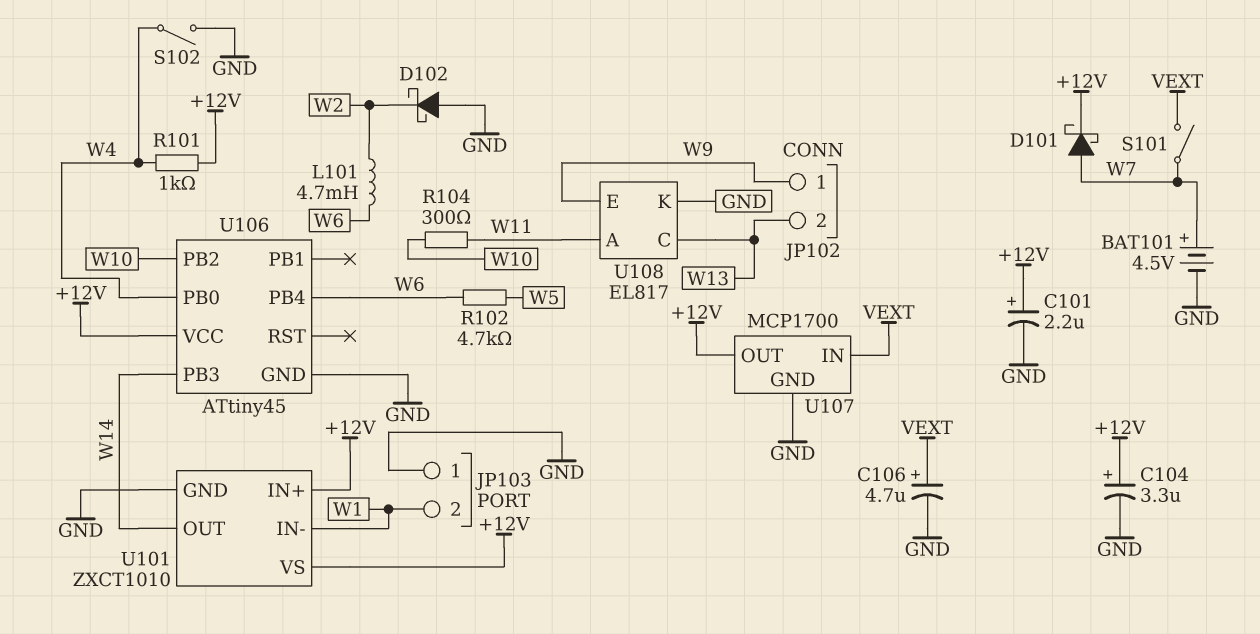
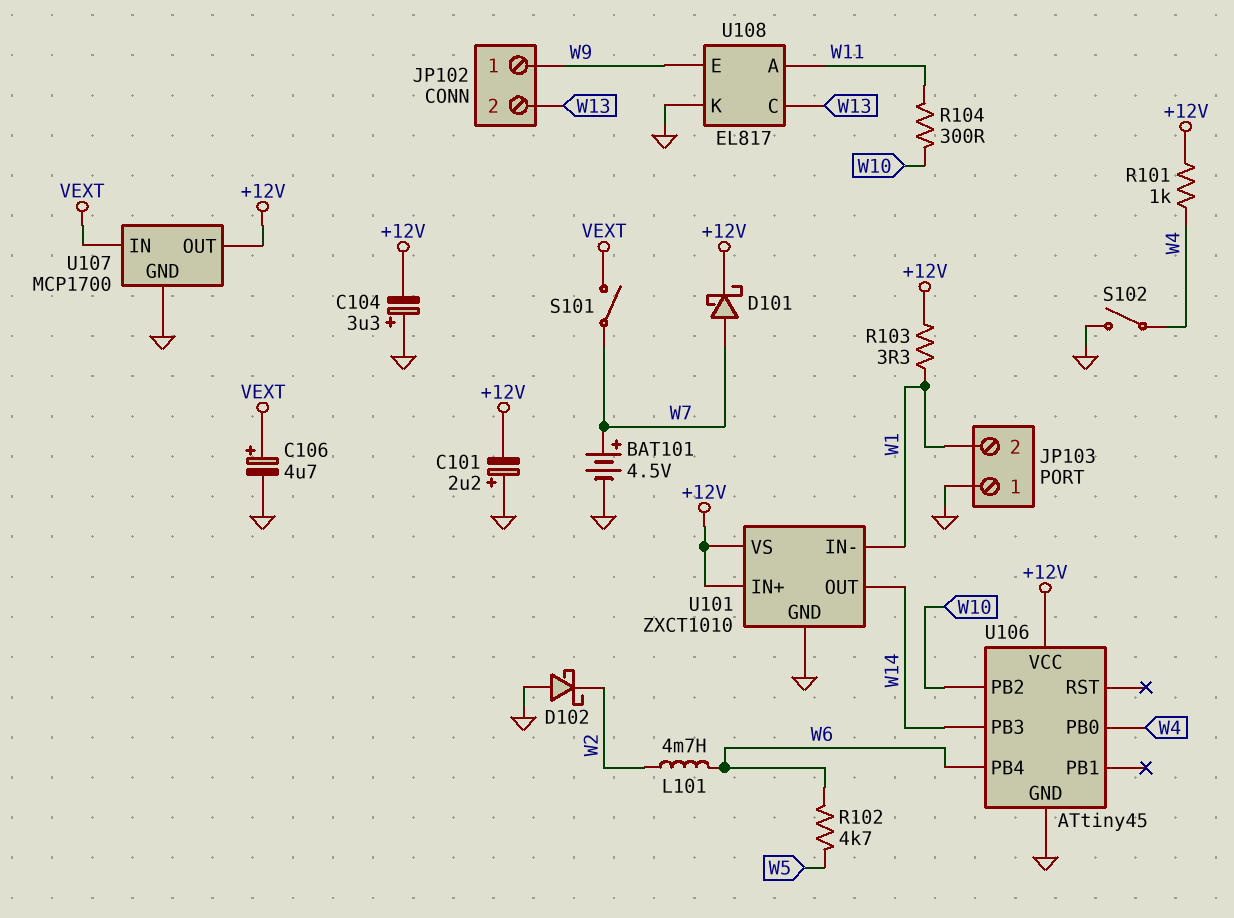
C101: 2.2uF (plus +12V, minus GND) -> 2.2uF (plus GND, minus +12V)
C104: 3.3uF (plus +12V, minus GND) -> 3.3uF (plus GND, minus +12V)
R103: none -> 3.3 (+12V, W1)

